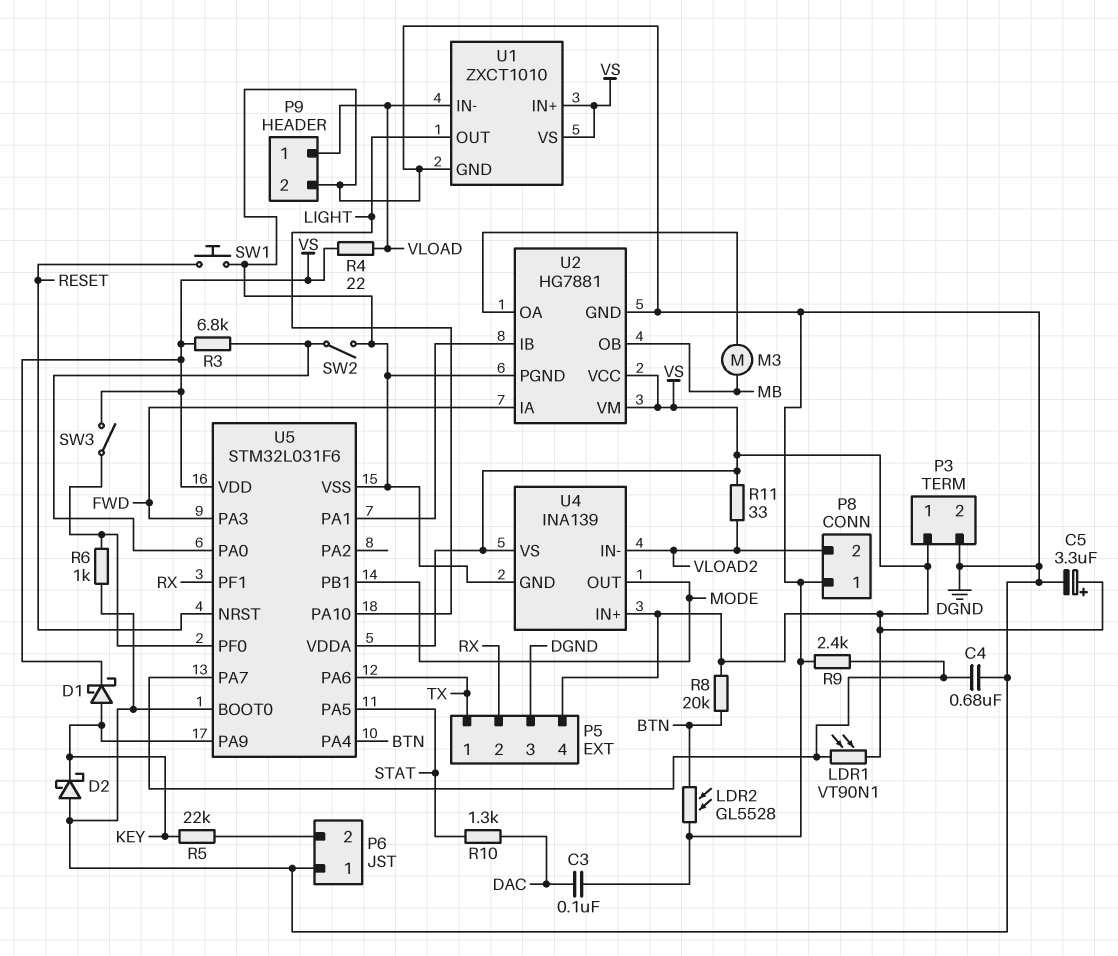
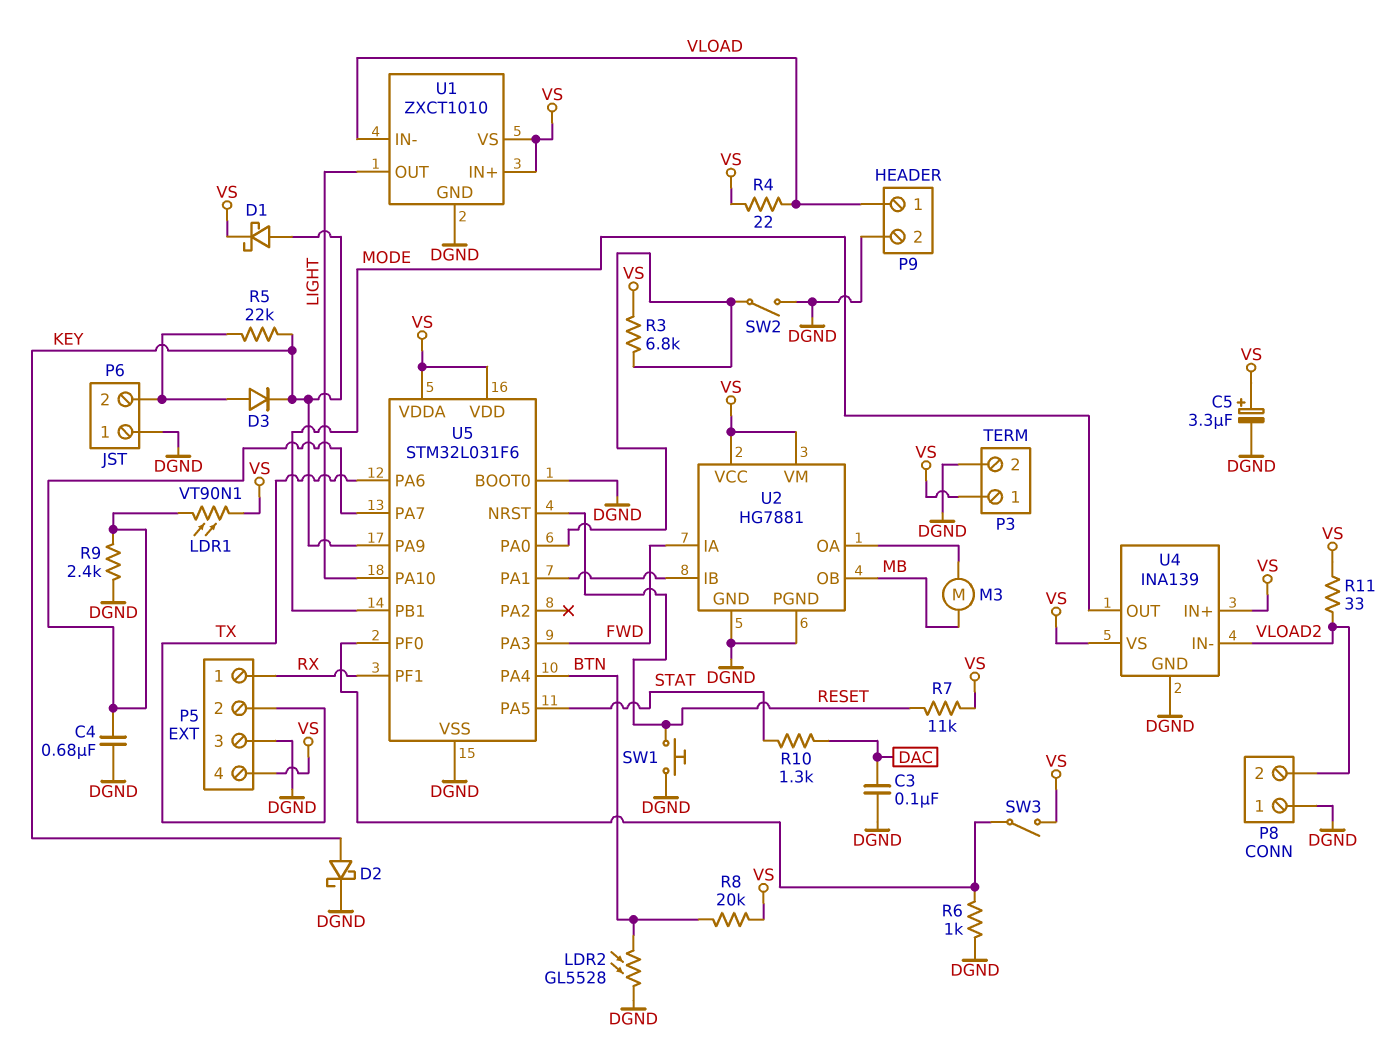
D2: schottky (A DGND, K KEY) -> schottky (A KEY, K DGND)
D3: none -> diode (A P6/2, K KEY)
P5 pin 1: TX -> RX
P5 pin 2: RX -> TX
R7: none -> 11k (RESET, VS)

